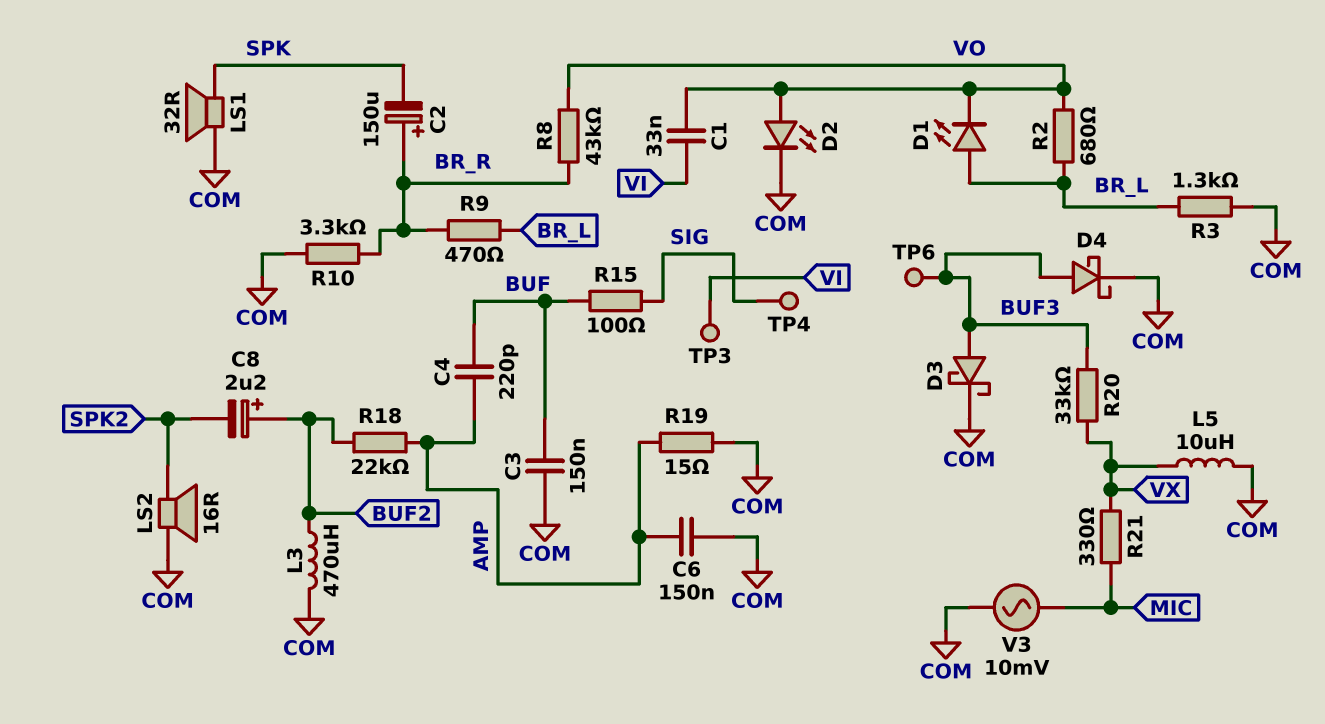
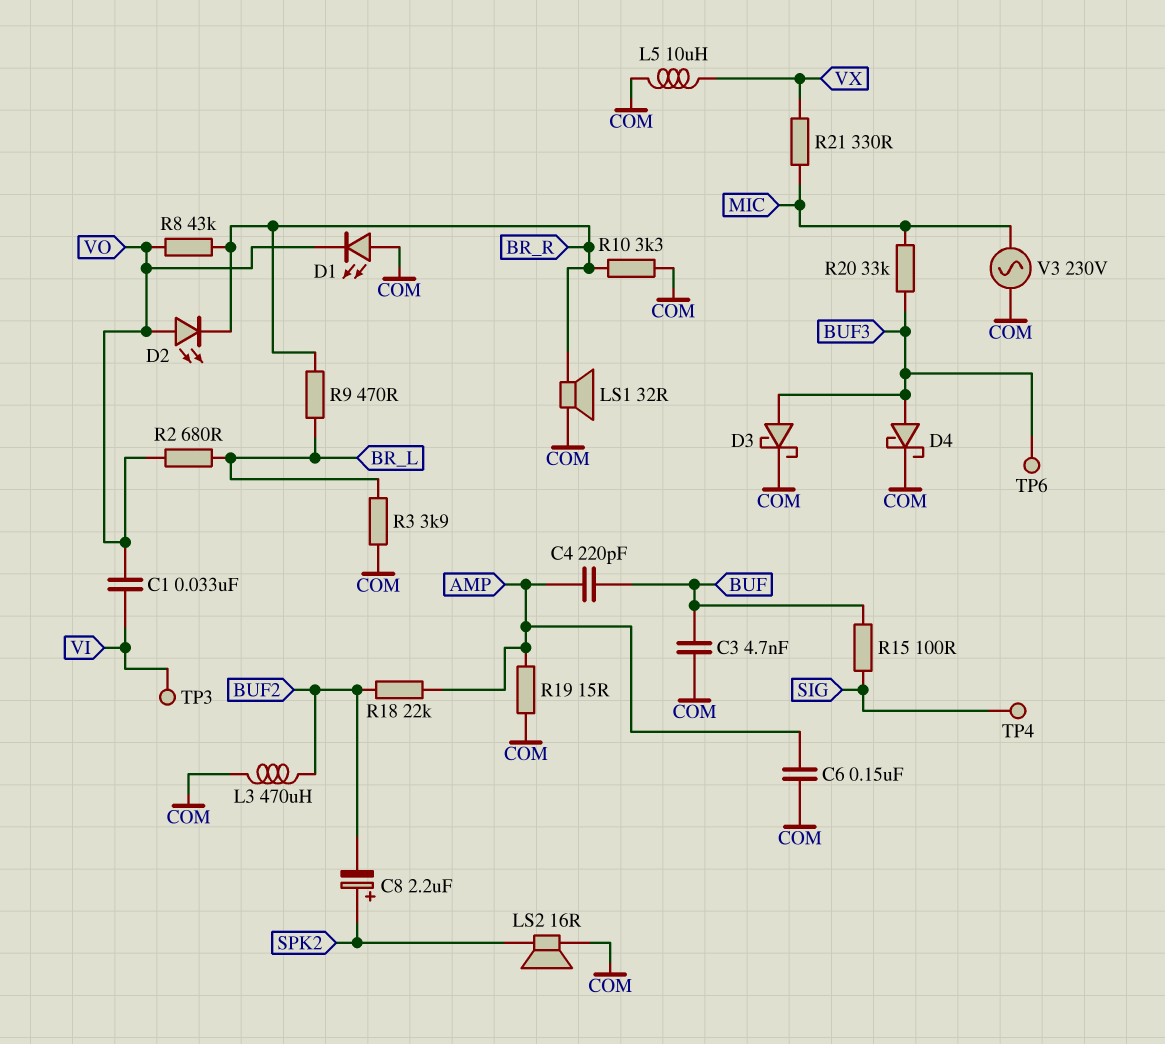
C2: 150uF (plus BR_R, minus SPK) -> none
C3: 150nF (BUF, COM) -> 4.7nF (BUF, COM)
C8: 2.2uF (plus BUF2, minus SPK2) -> 2.2uF (plus SPK2, minus BUF2)
D1: LED (A BR_L, K VO) -> LED (A COM, K VO)
D2: LED (A VO, K COM) -> LED (A VO, K BR_R)
LS1: speaker 32R (COM, SPK) -> speaker 32R (BR_R, COM)
R3: 1.3k (BR_L, COM) -> 3.9k (BR_L, COM)
R20: 33k (BUF3, VX) -> 33k (BUF3, MIC)
V3: AC 10mV (COM, MIC) -> AC 230V (COM, MIC)

